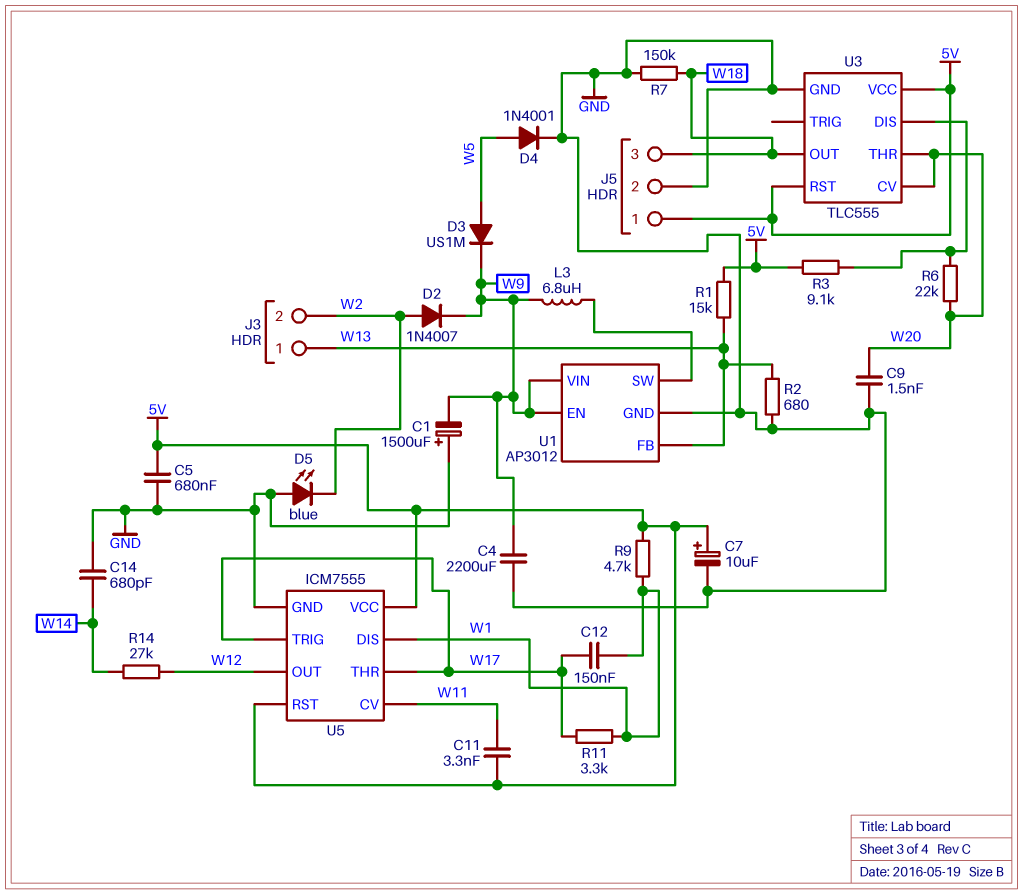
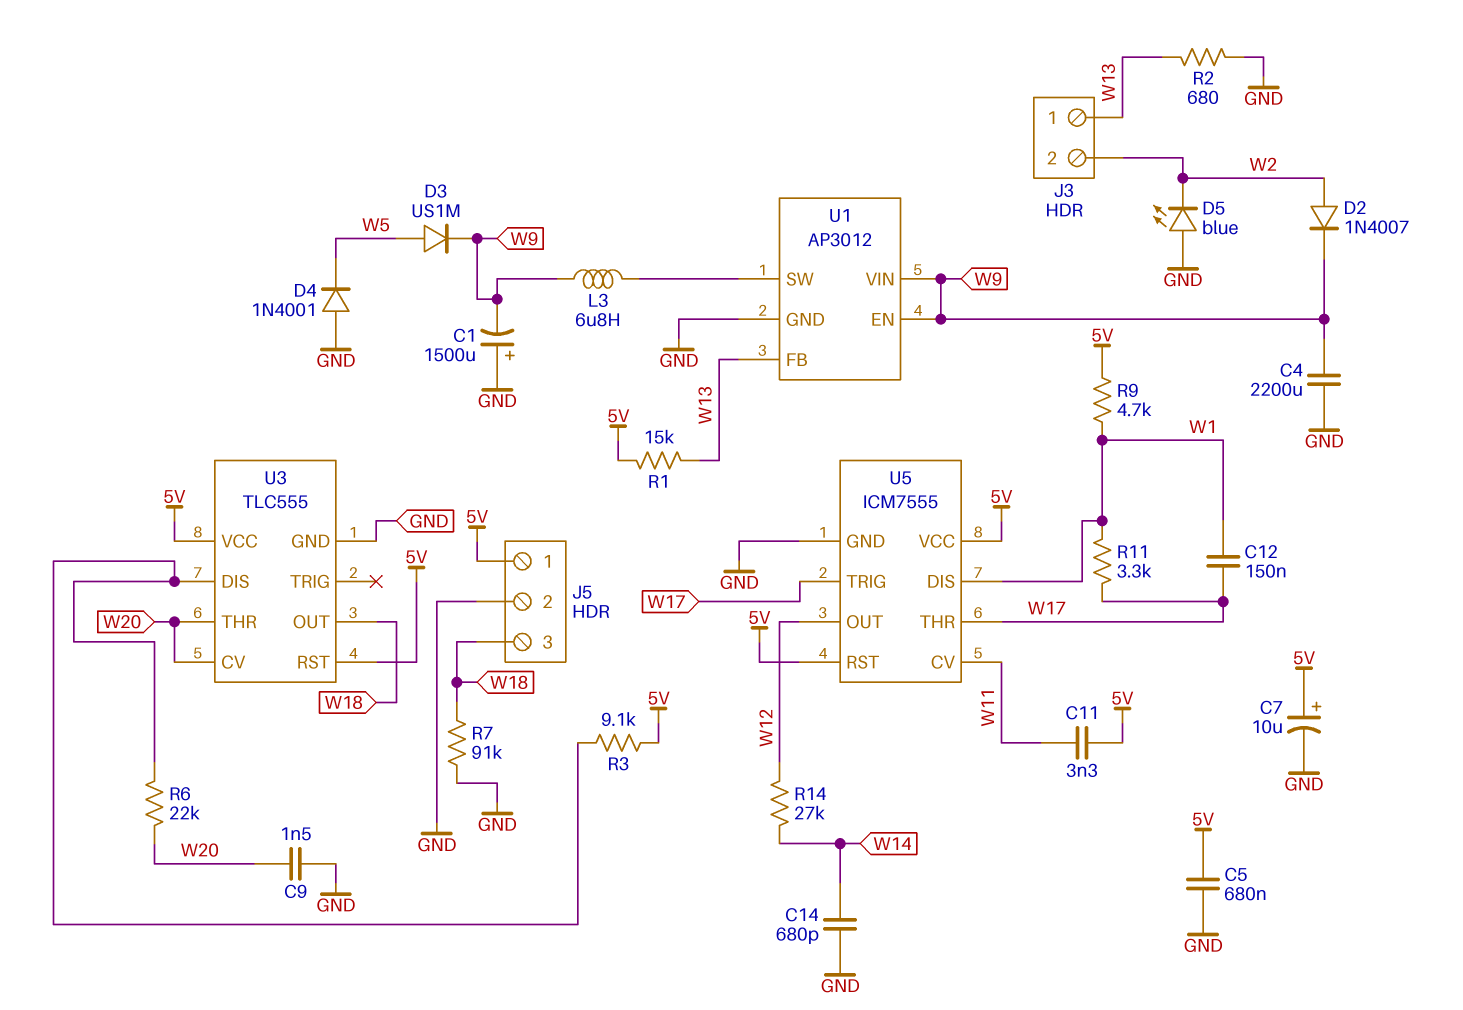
D4: diode 1N4001 (A W5, K GND) -> diode 1N4001 (A GND, K W5)
R7: 150k (GND, W18) -> 91k (GND, W18)

